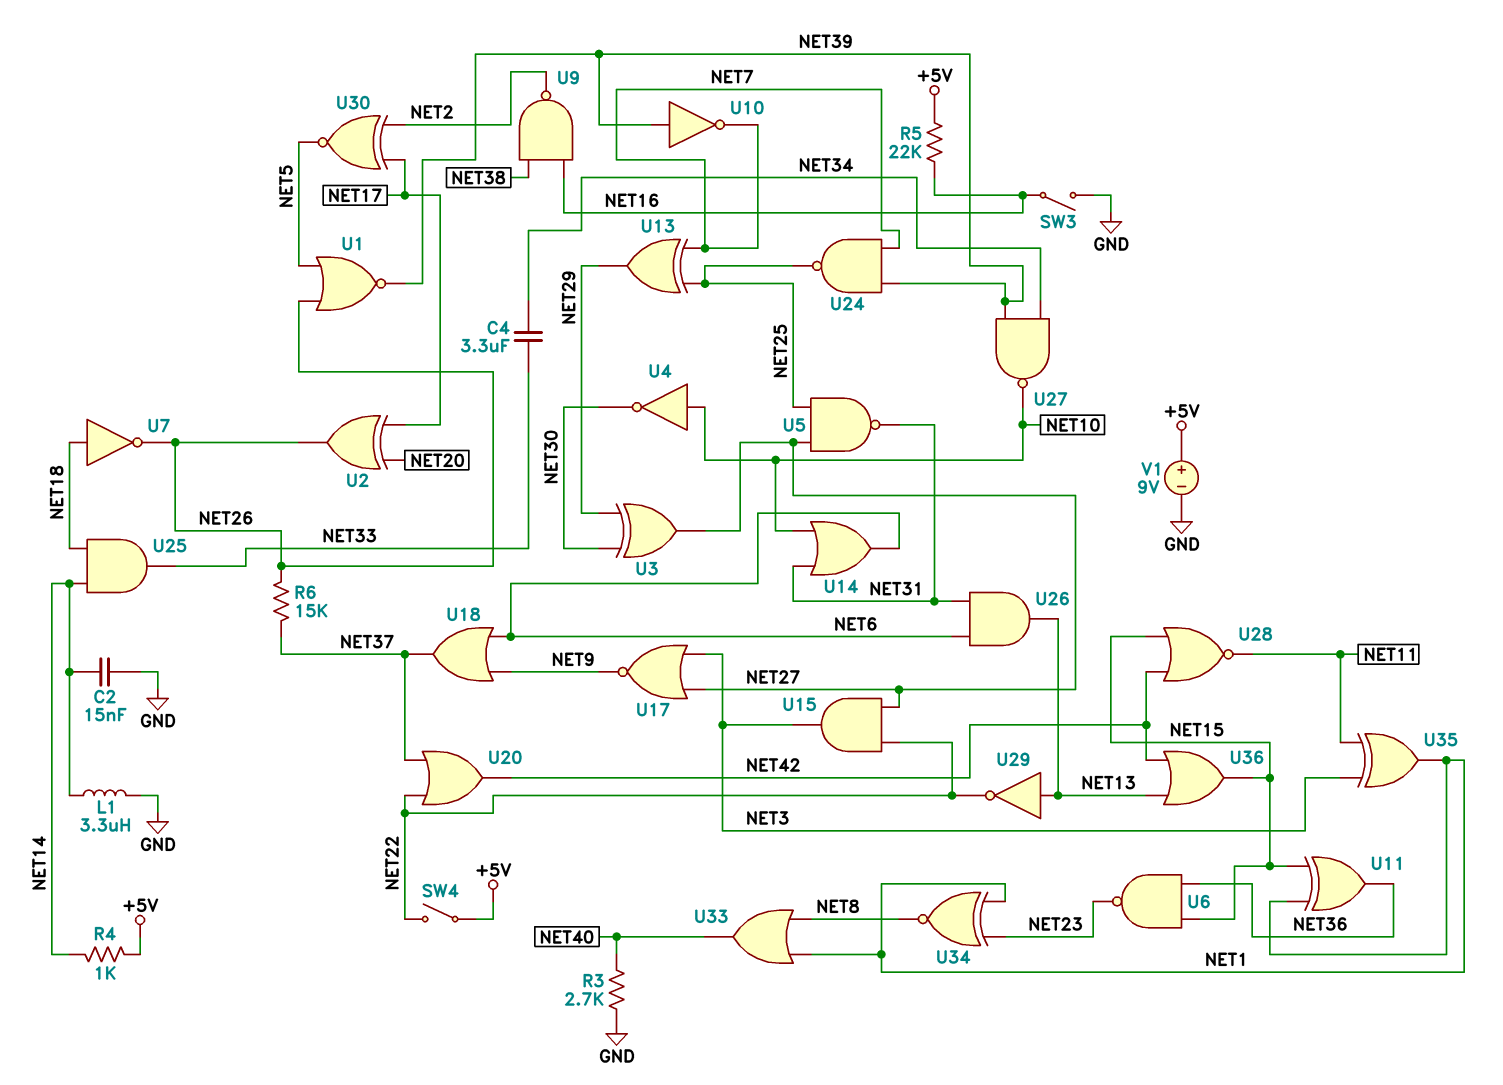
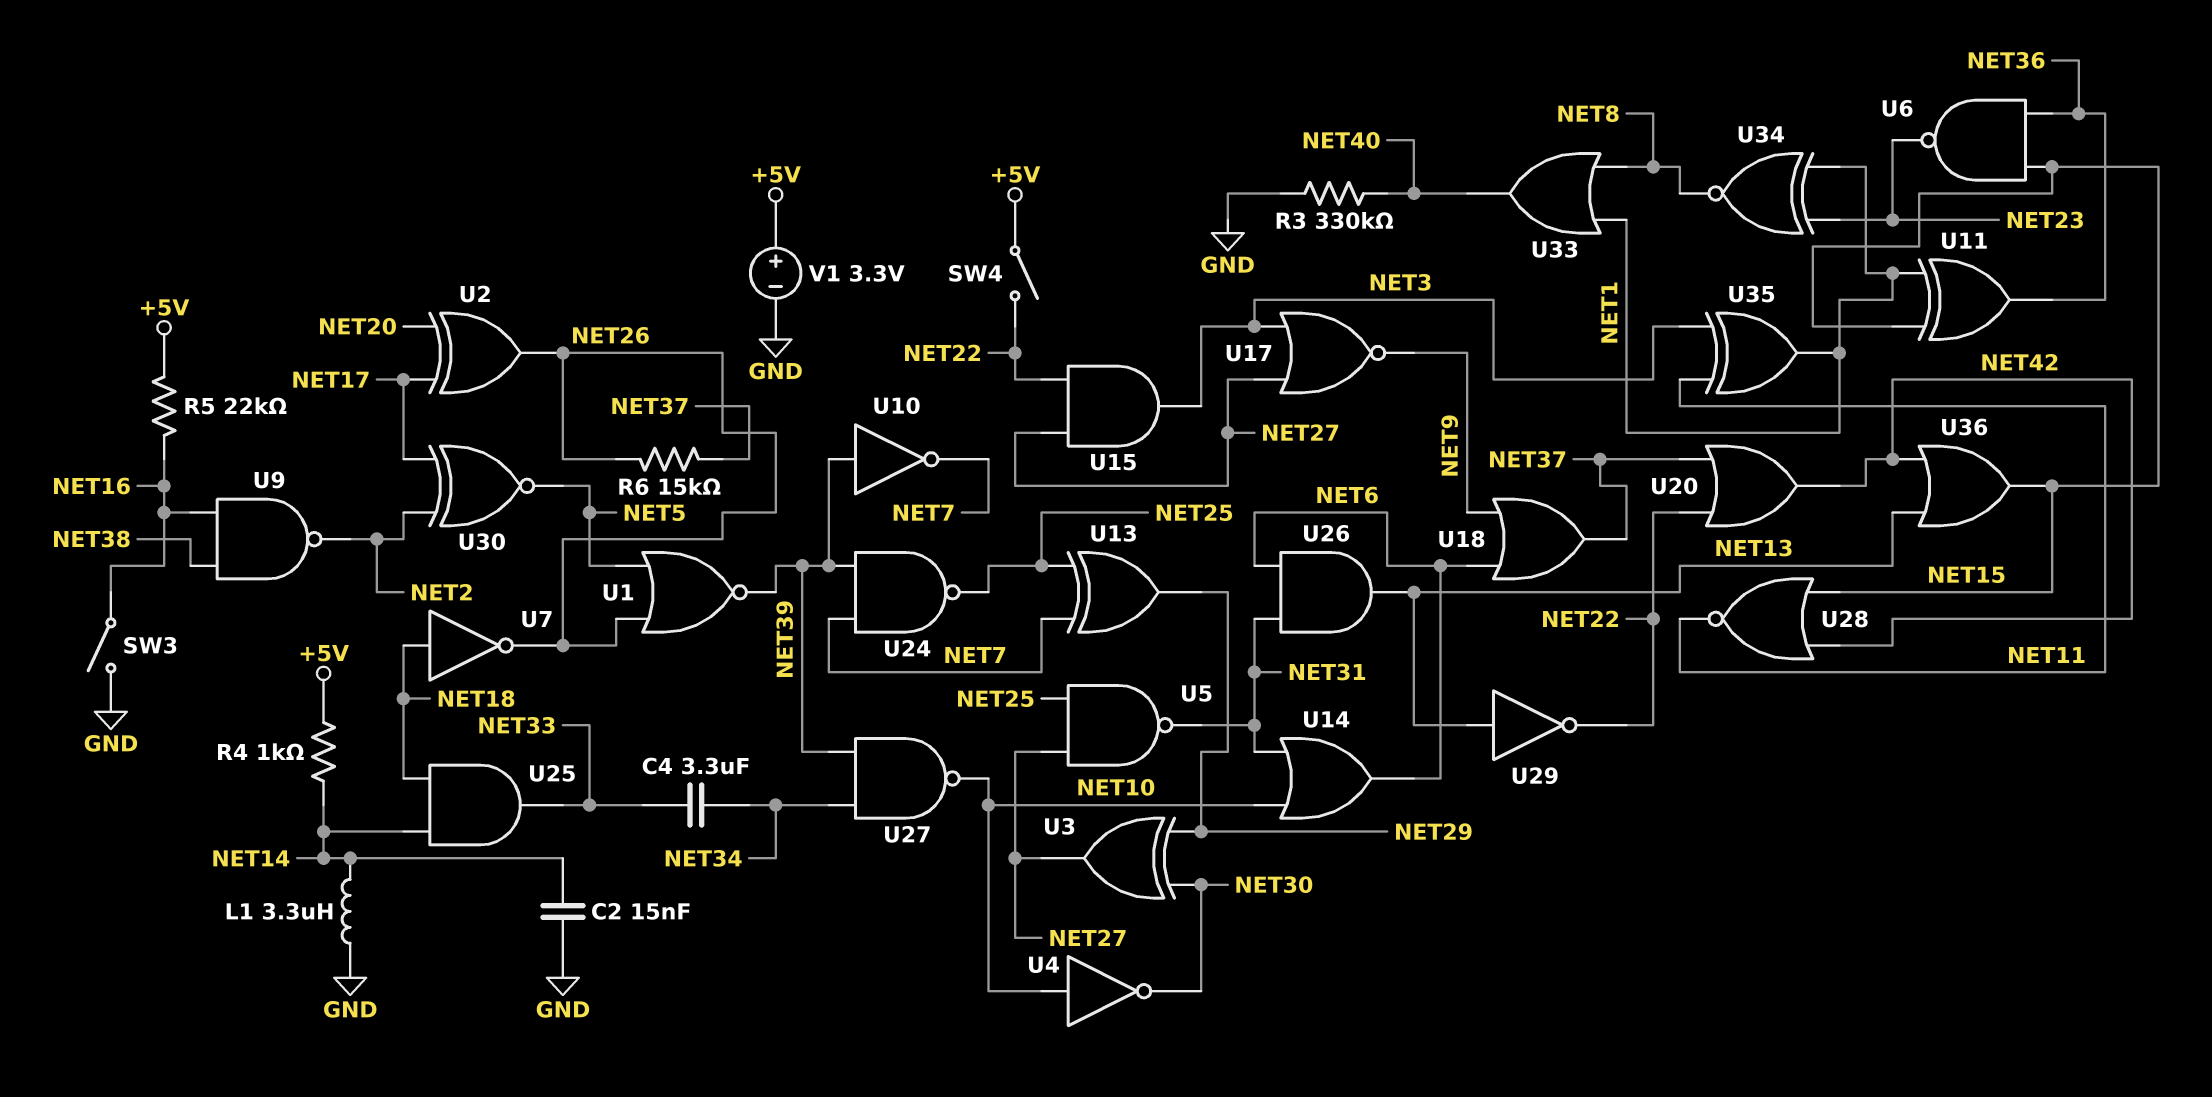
R3: 2.7k (GND, NET40) -> 330k (GND, NET40)
V1: 9V (plus +5V, minus GND) -> 3.3V (plus +5V, minus GND)

